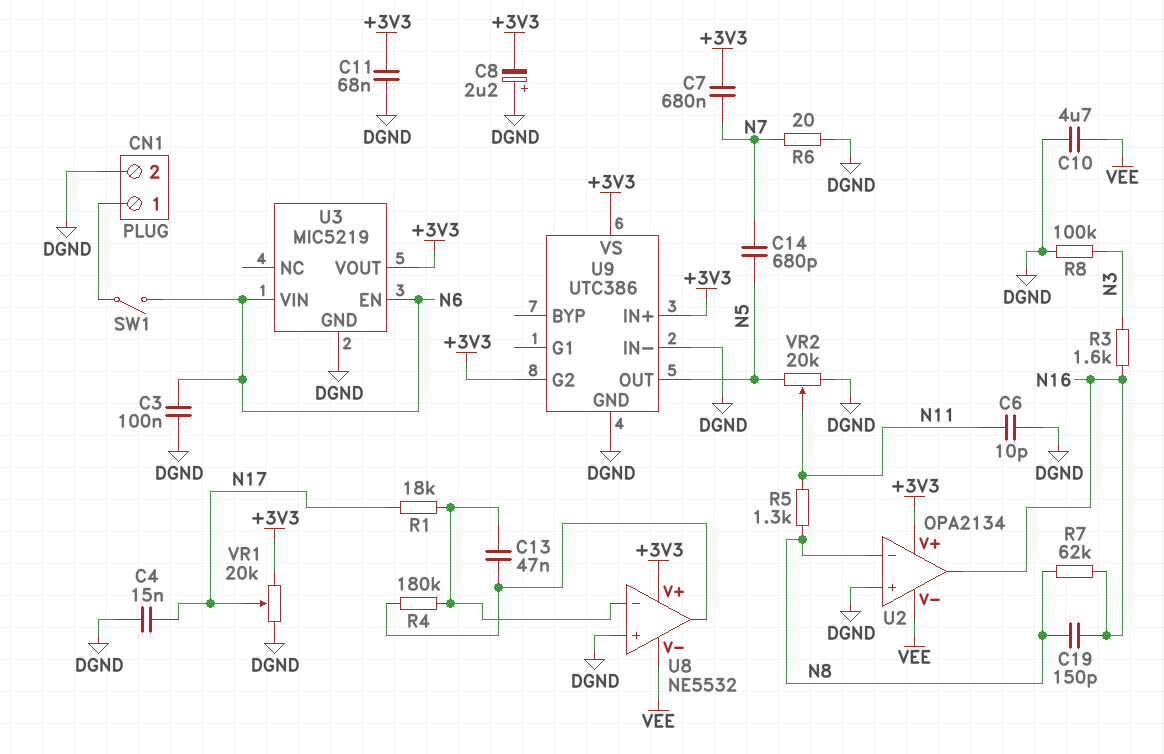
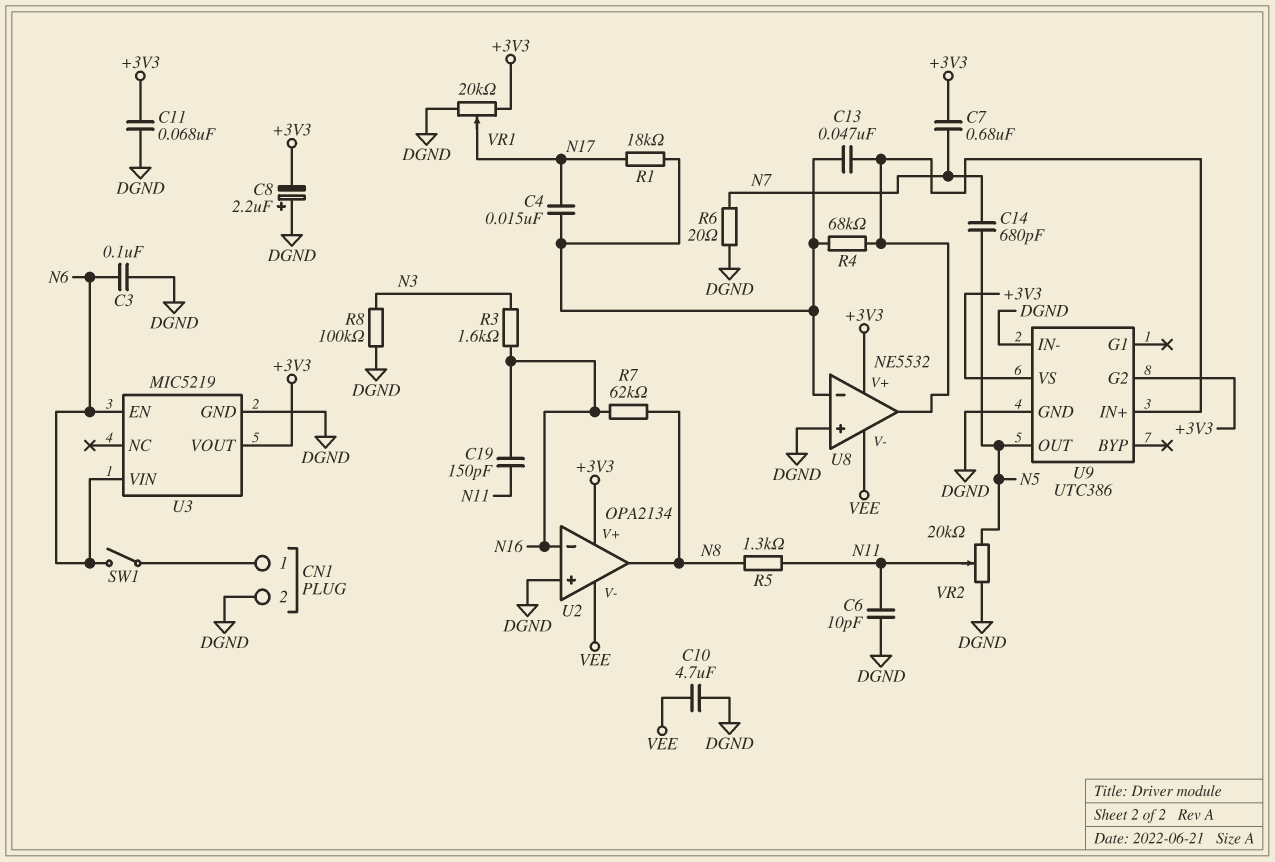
C4: 15nF (DGND, N17) -> 15nF (N17, U8/in-)
C19: 150pF (N8, N16) -> 150pF (N11, N16)
R4: 180k (U8/in-, U8/out) -> 68k (U8/in-, U8/out)
U2 pin in-: N8 -> N16
U2 pin out: N16 -> N8
U9 pin IN+: +3V3 -> U8/out

